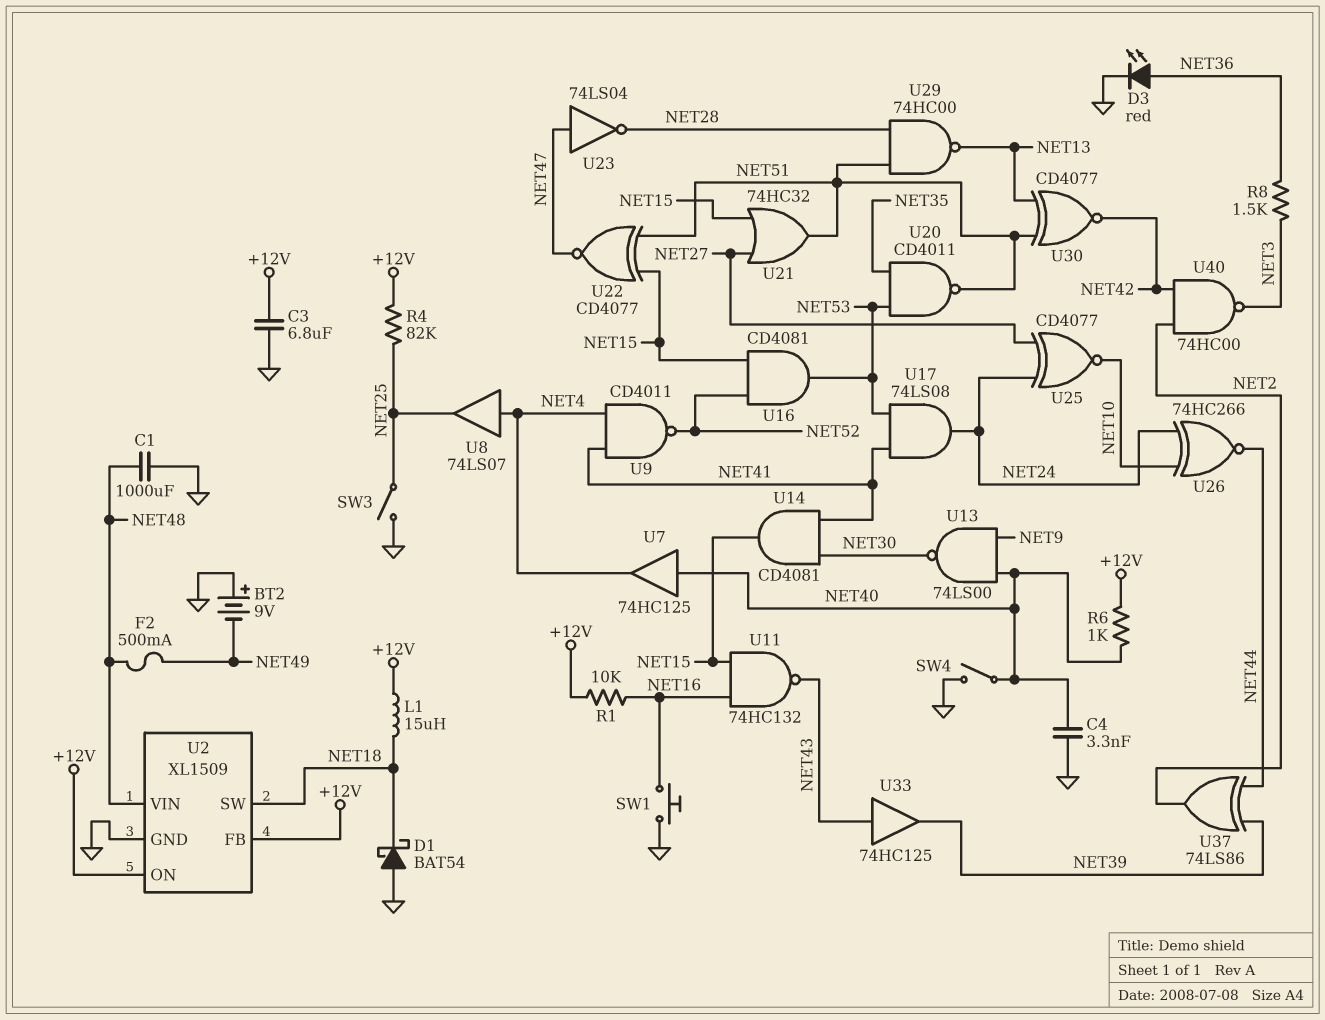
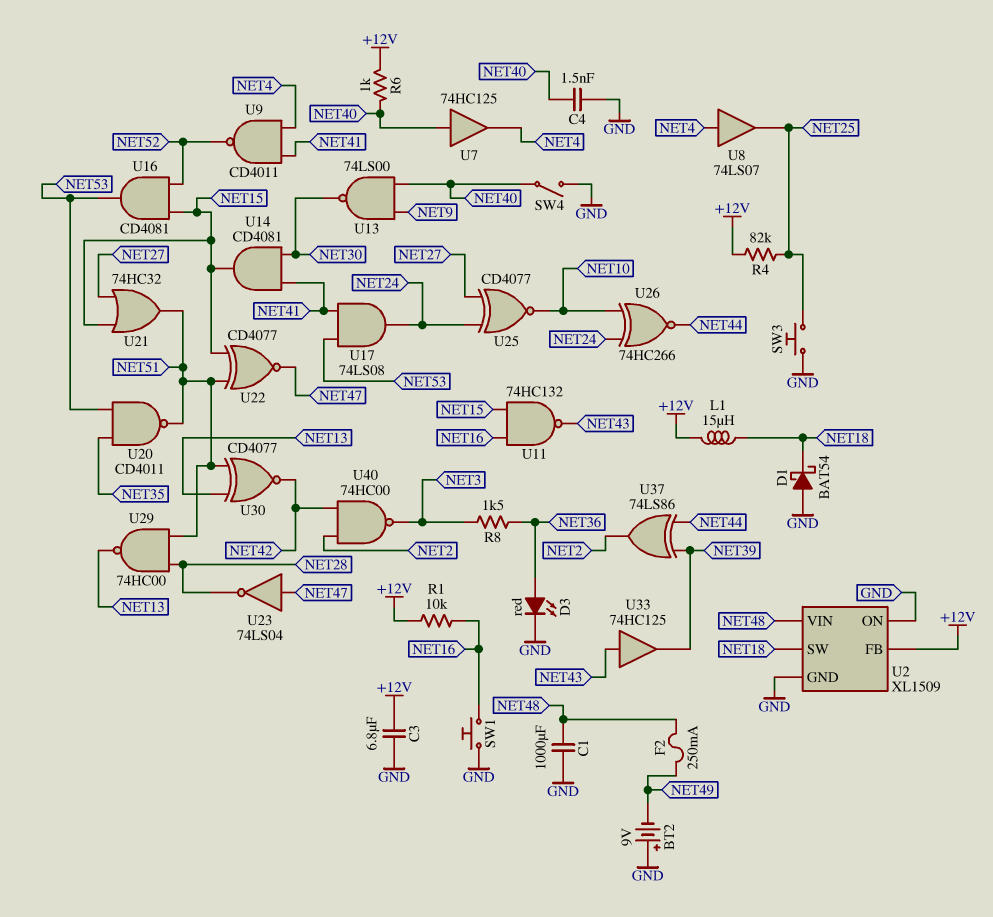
C4: 3.3nF (GND, NET40) -> 1.5nF (GND, NET40)
F2: 500mA (NET48, NET49) -> 250mA (NET48, NET49)
SW3: switch (GND, NET25) -> button (GND, NET25)
U2 pin ON: +12V -> GND

